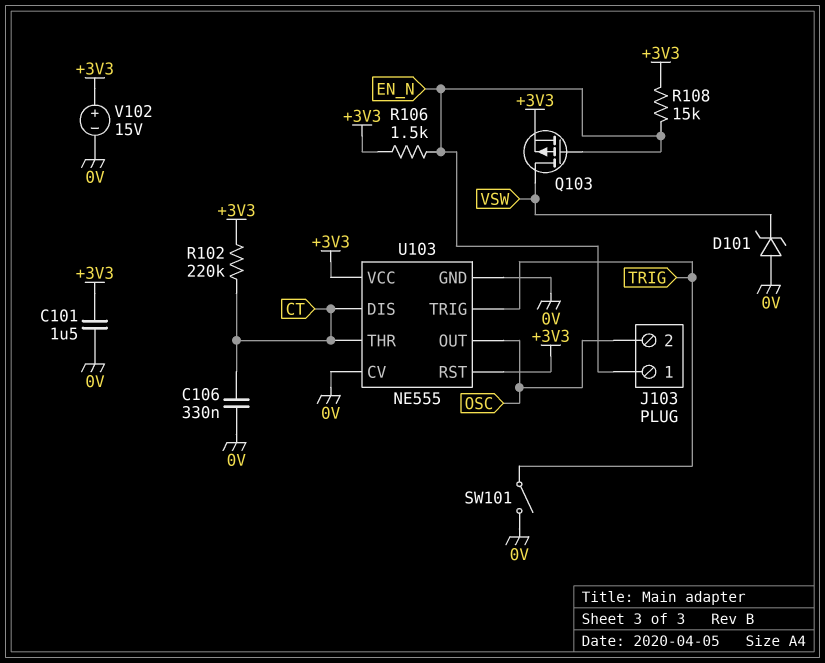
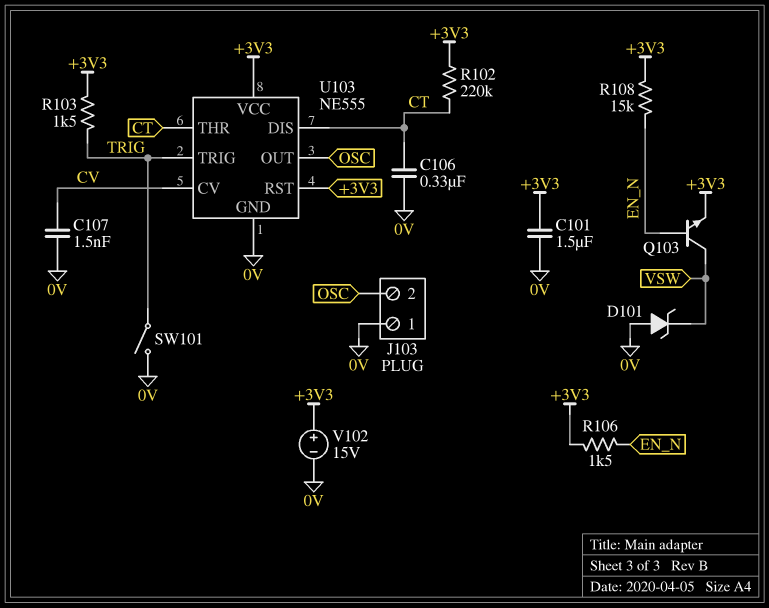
C107: none -> 1.5nF (0V, CV)
J103 pin 1: EN_N -> 0V
Q103: PMOS (G EN_N, D VSW, S +3V3) -> NPN (B EN_N, C VSW, E +3V3)
R103: none -> 1.5k (+3V3, TRIG)
U103 pin CV: 0V -> CV

